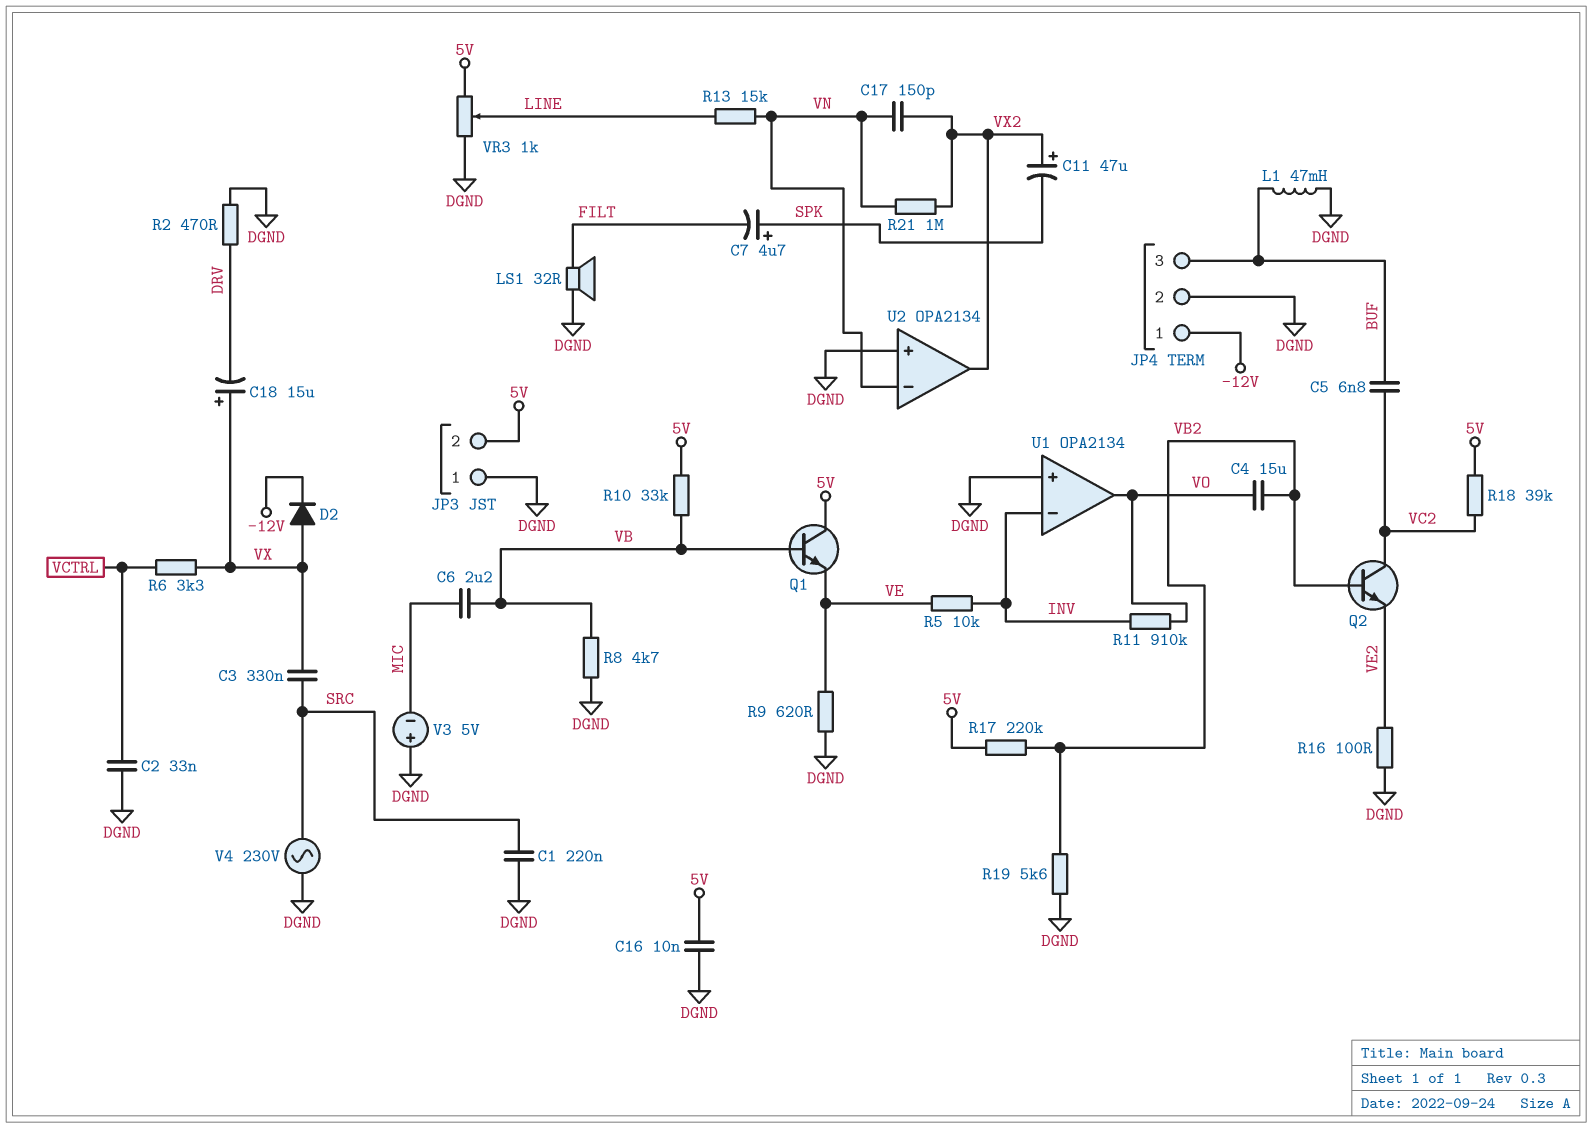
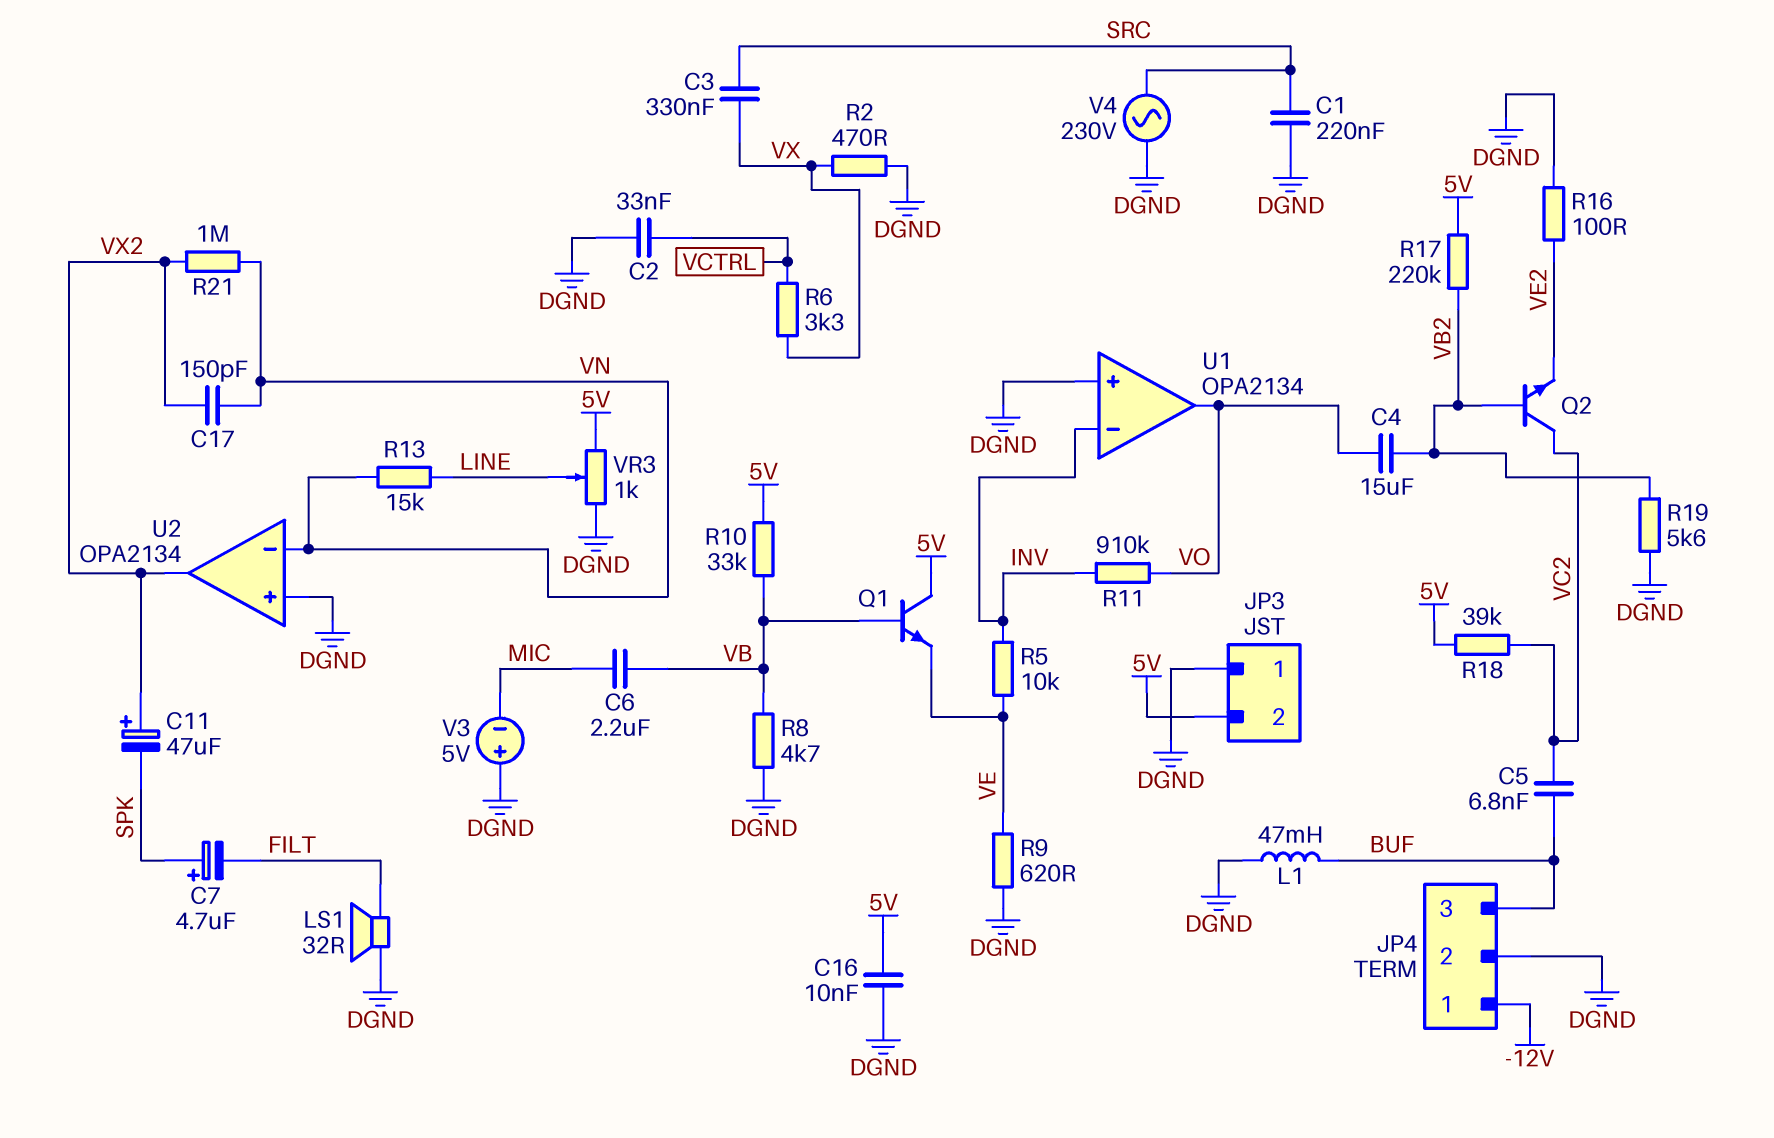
C18: 15uF (plus VX, minus DRV) -> none
D2: diode (A VX, K -12V) -> none
R2: 470 (DGND, DRV) -> 470 (DGND, VX)

